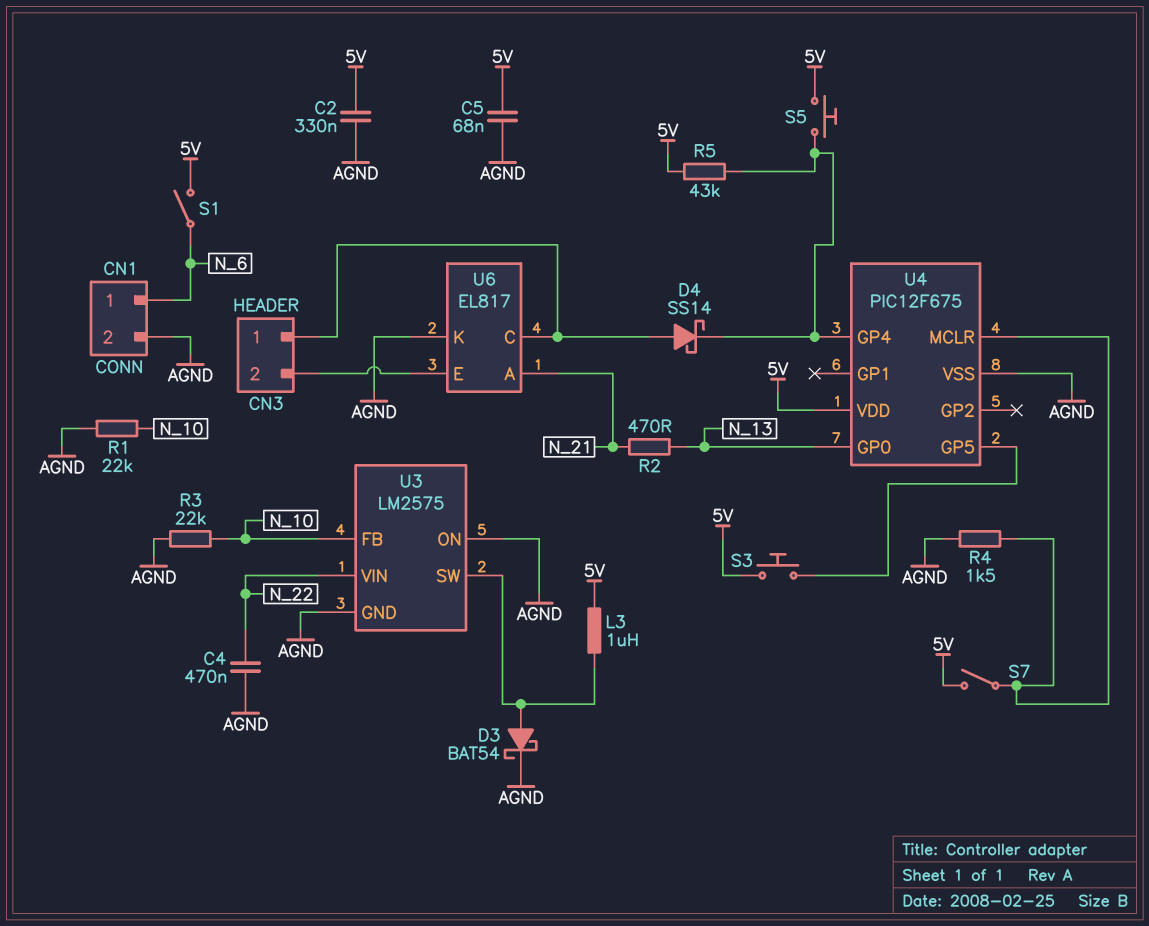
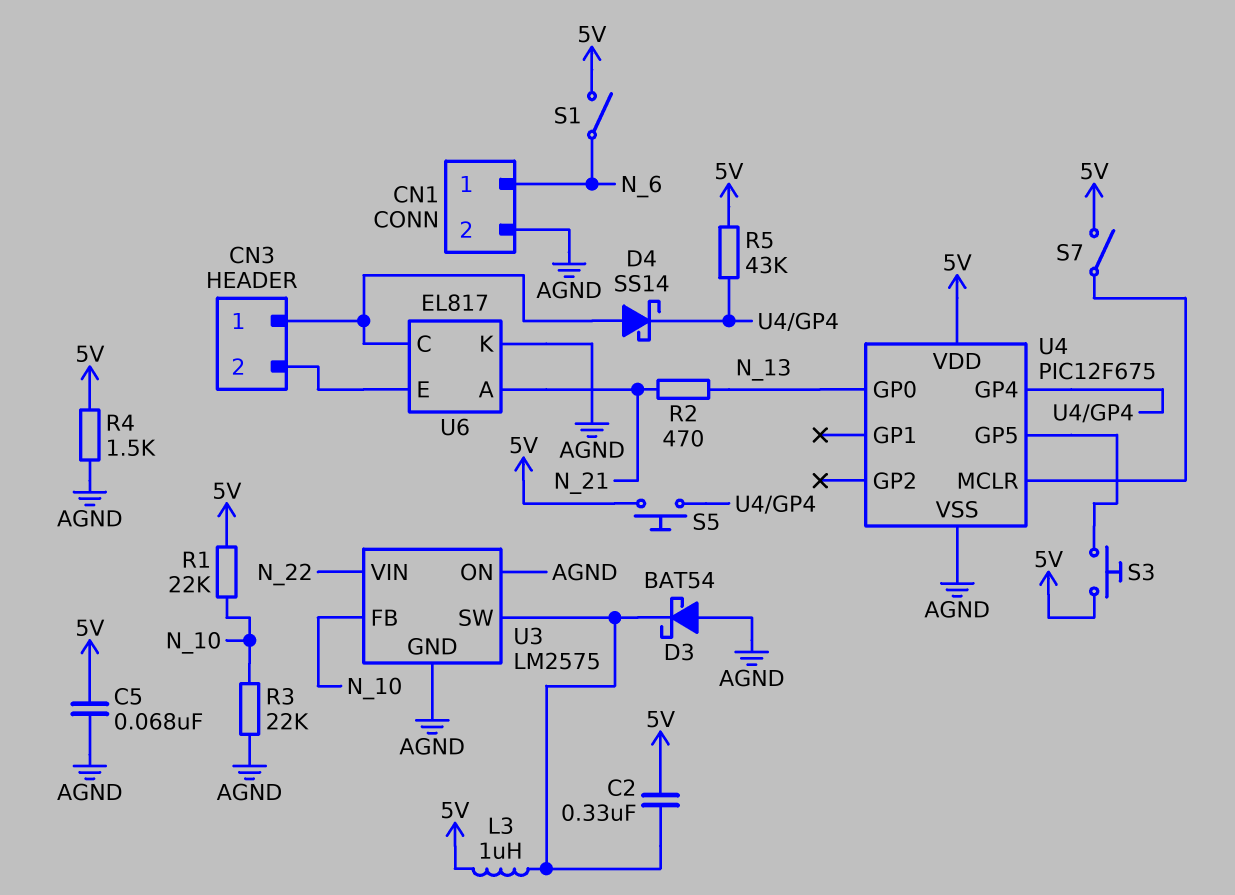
C2: 330nF (5V, AGND) -> 330nF (5V, U3/SW)
C4: 470nF (AGND, N_22) -> none
D3: schottky BAT54 (A U3/SW, K AGND) -> schottky BAT54 (A AGND, K U3/SW)
R1: 22k (AGND, N_10) -> 22k (5V, N_10)
R4: 1.5k (AGND, U4/MCLR) -> 1.5k (5V, AGND)

